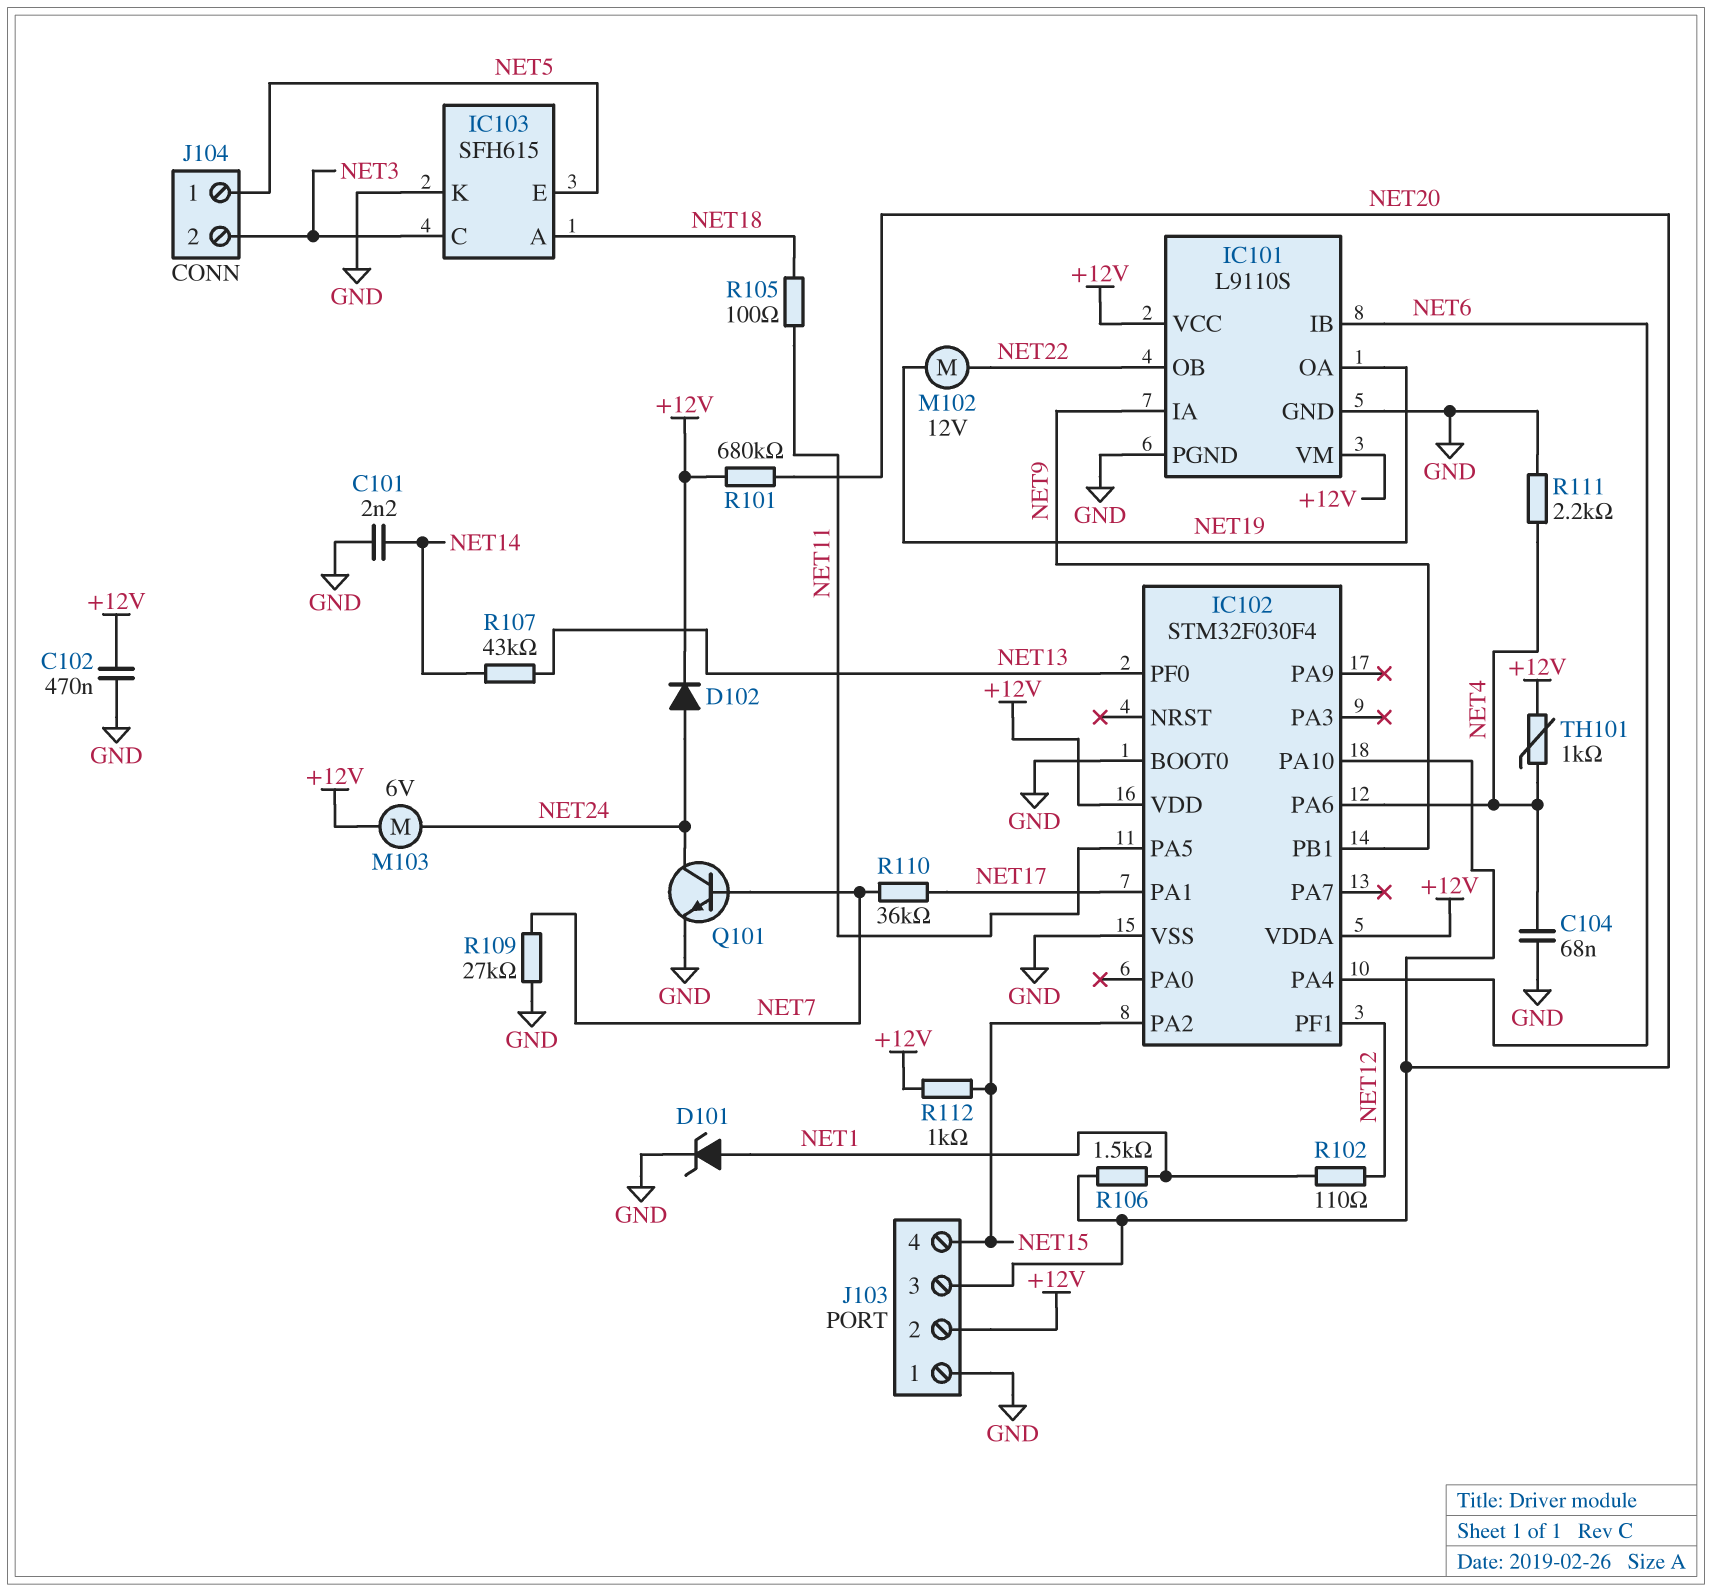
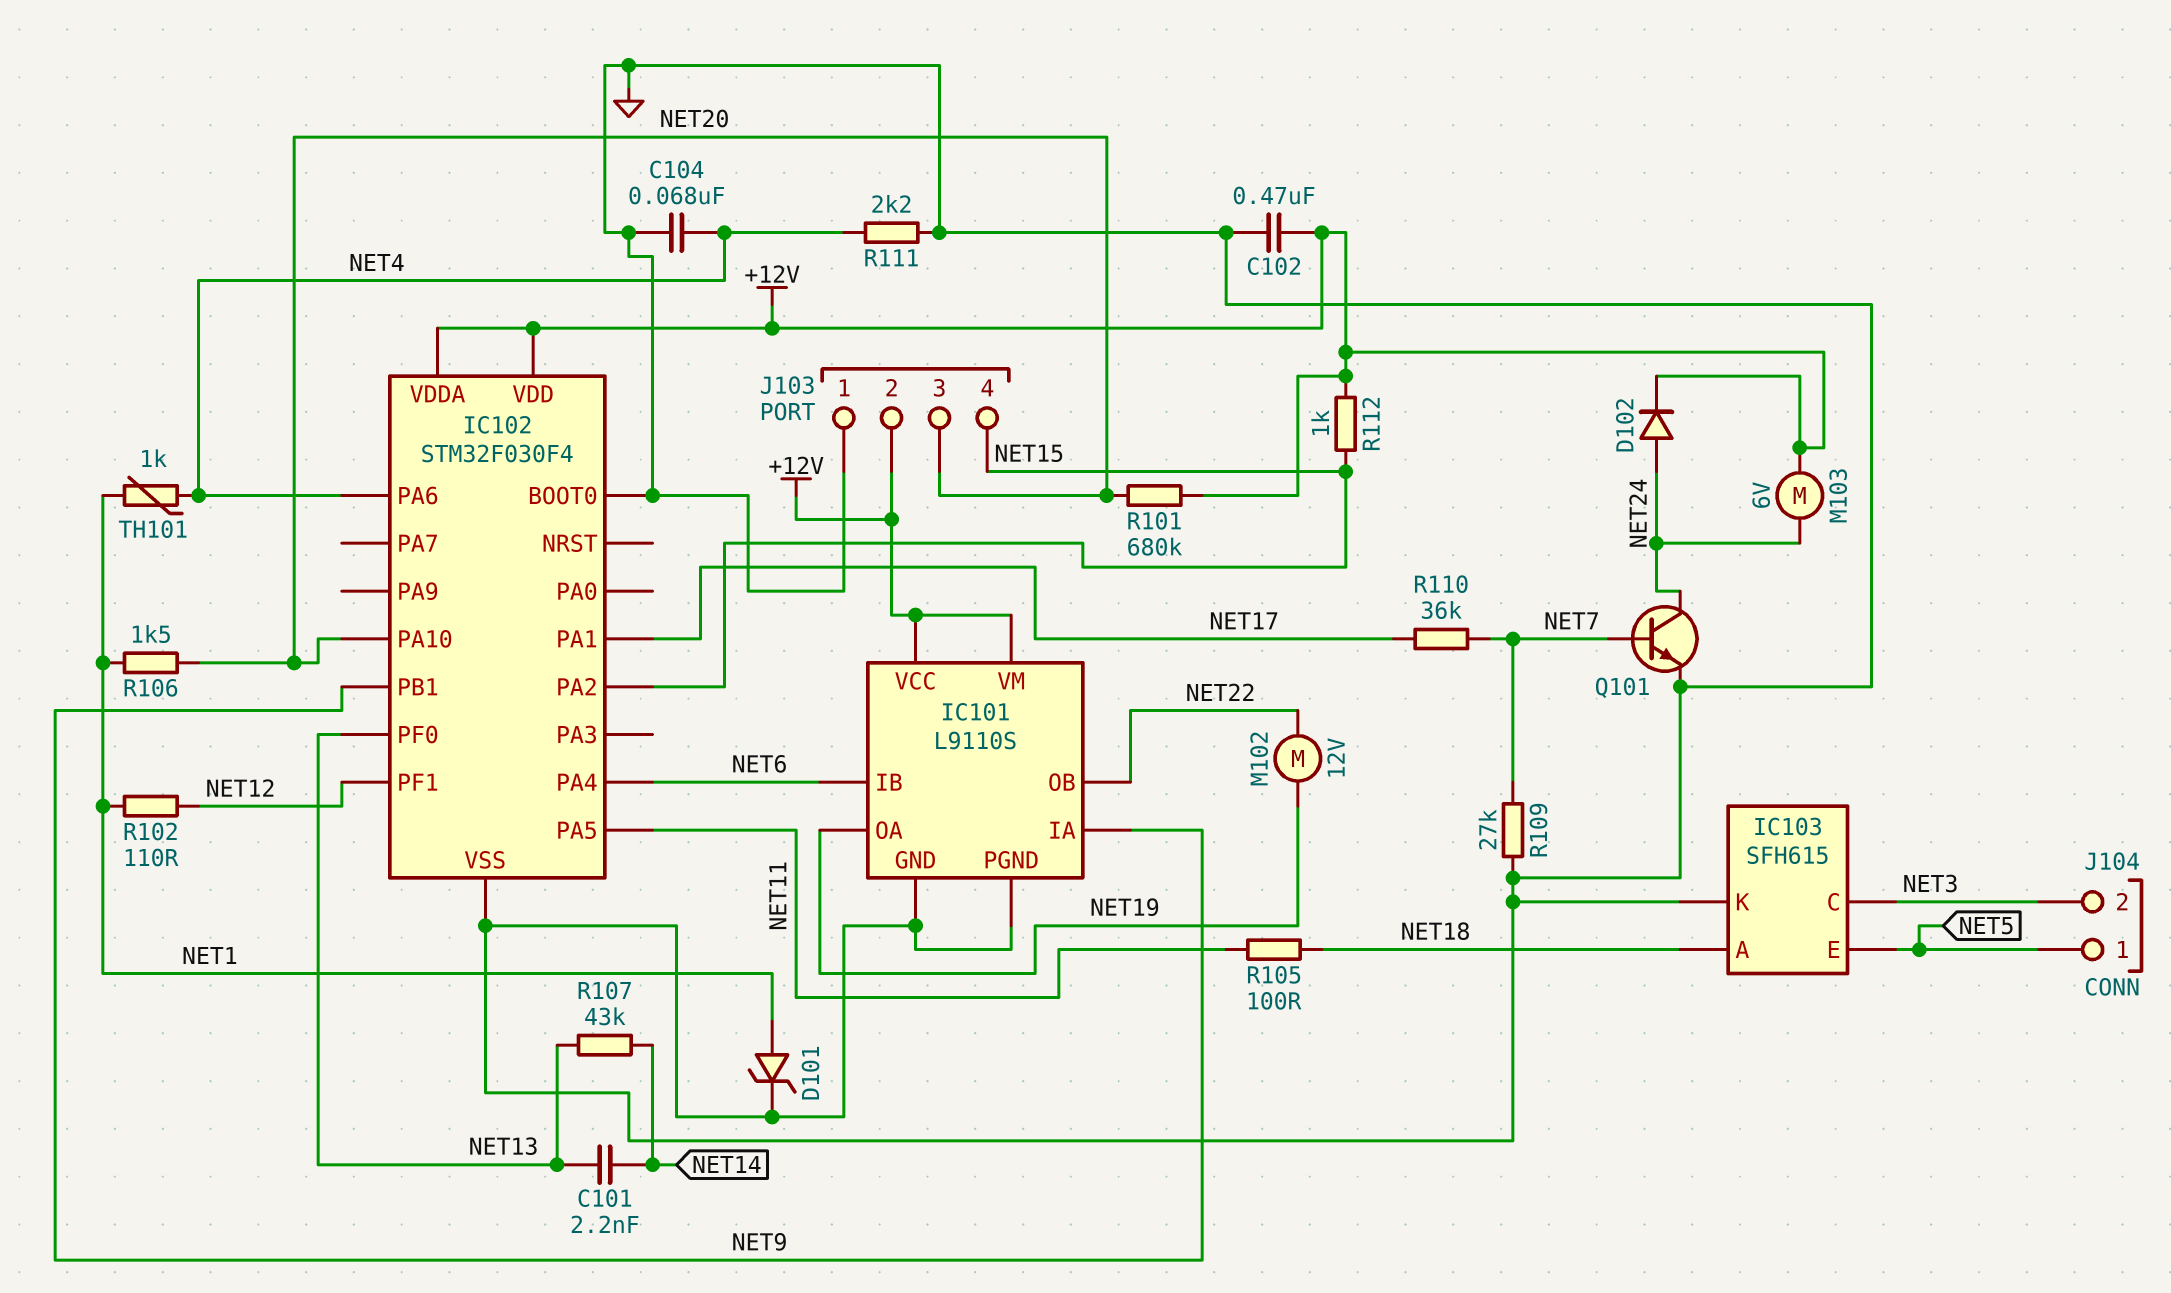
C101: 2.2nF (GND, NET14) -> 2.2nF (NET13, NET14)
TH101: 1k (+12V, NET4) -> 1k (NET1, NET4)

